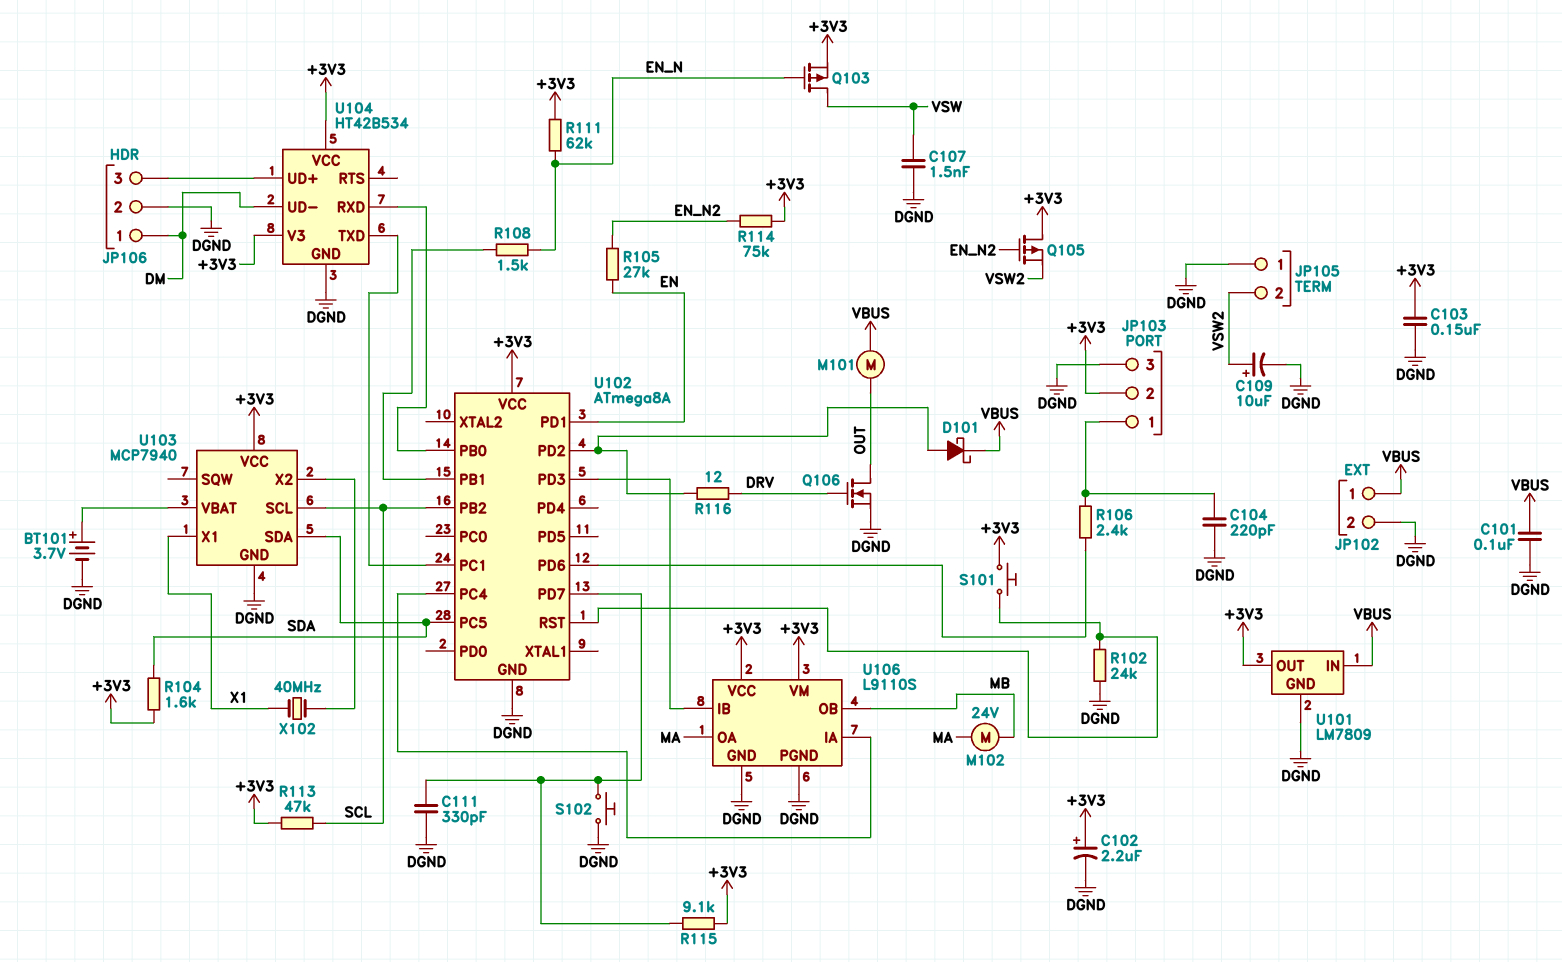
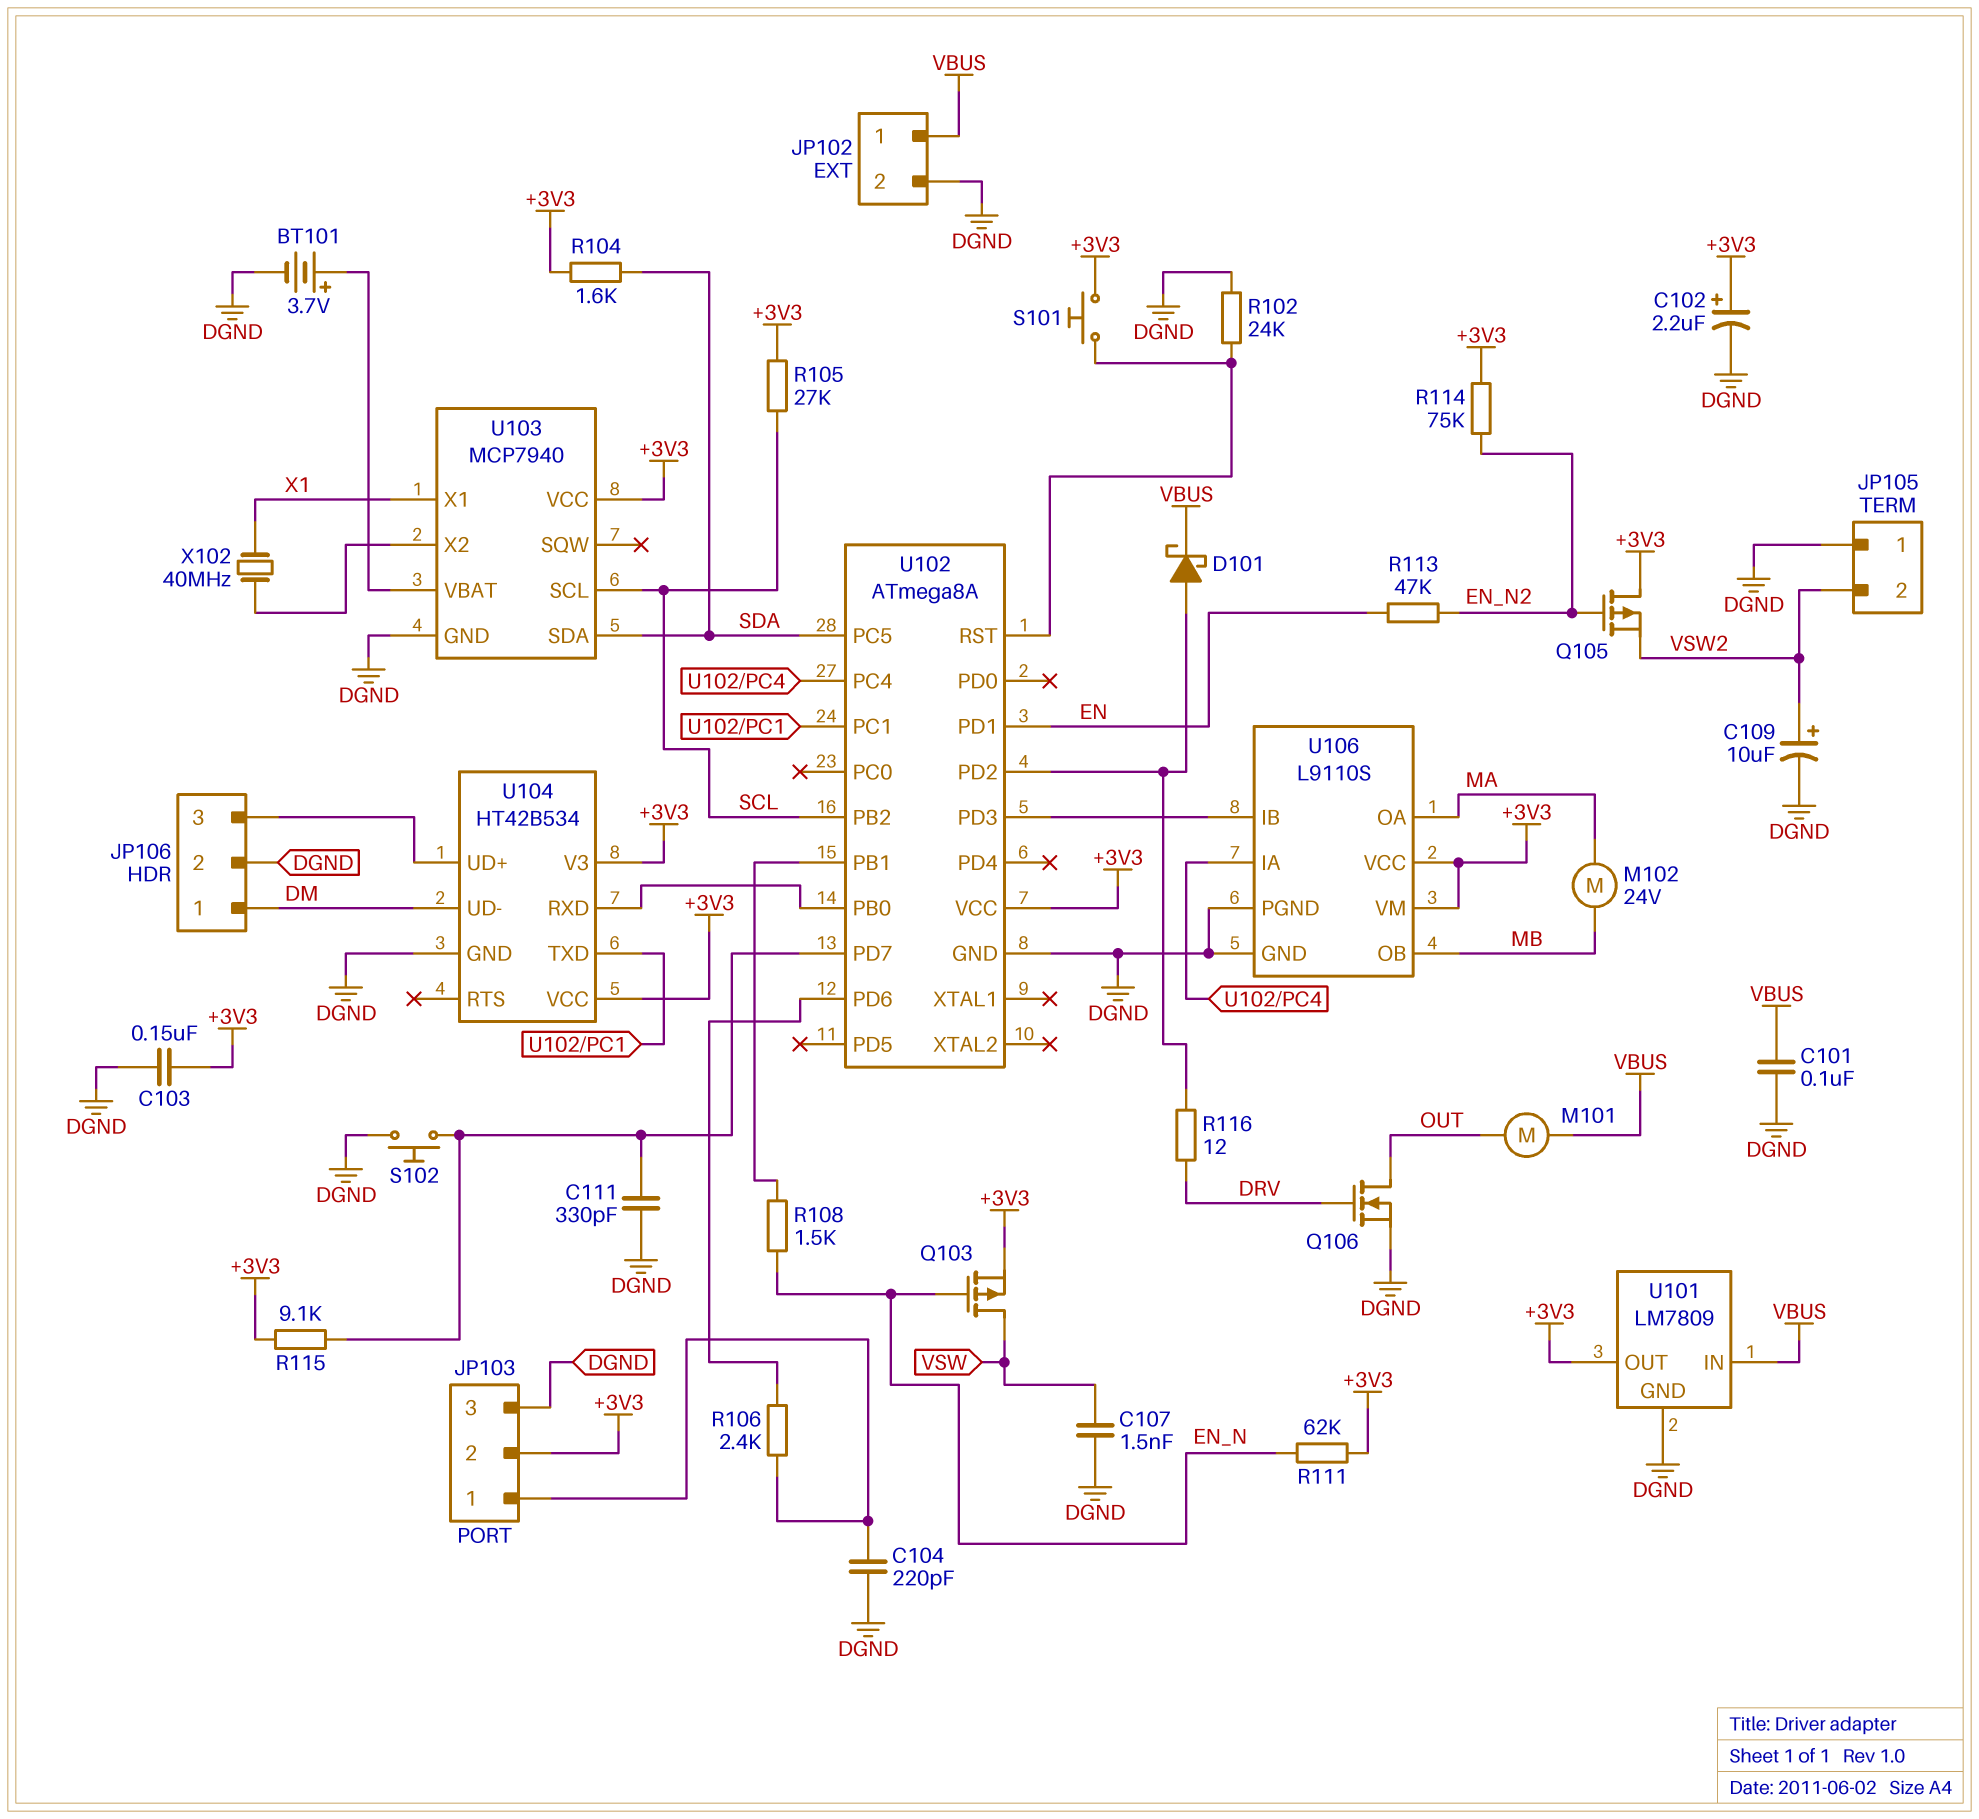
R105: 27k (EN, EN_N2) -> 27k (+3V3, SCL)
R113: 47k (+3V3, SCL) -> 47k (EN, EN_N2)

